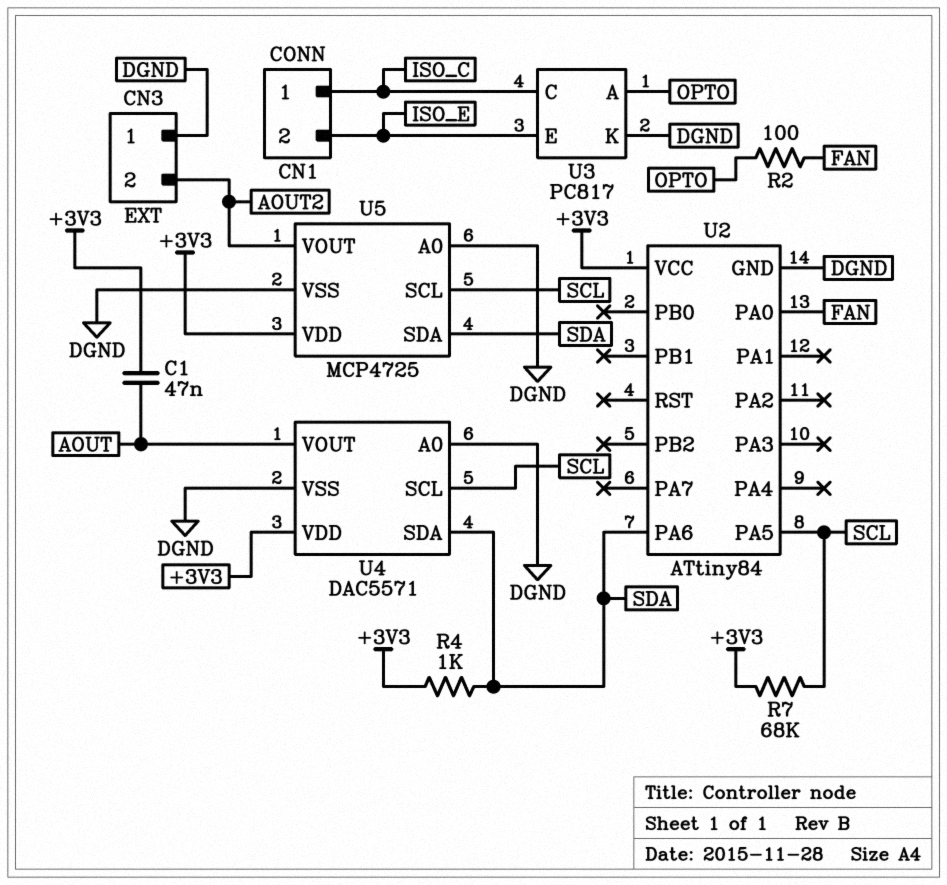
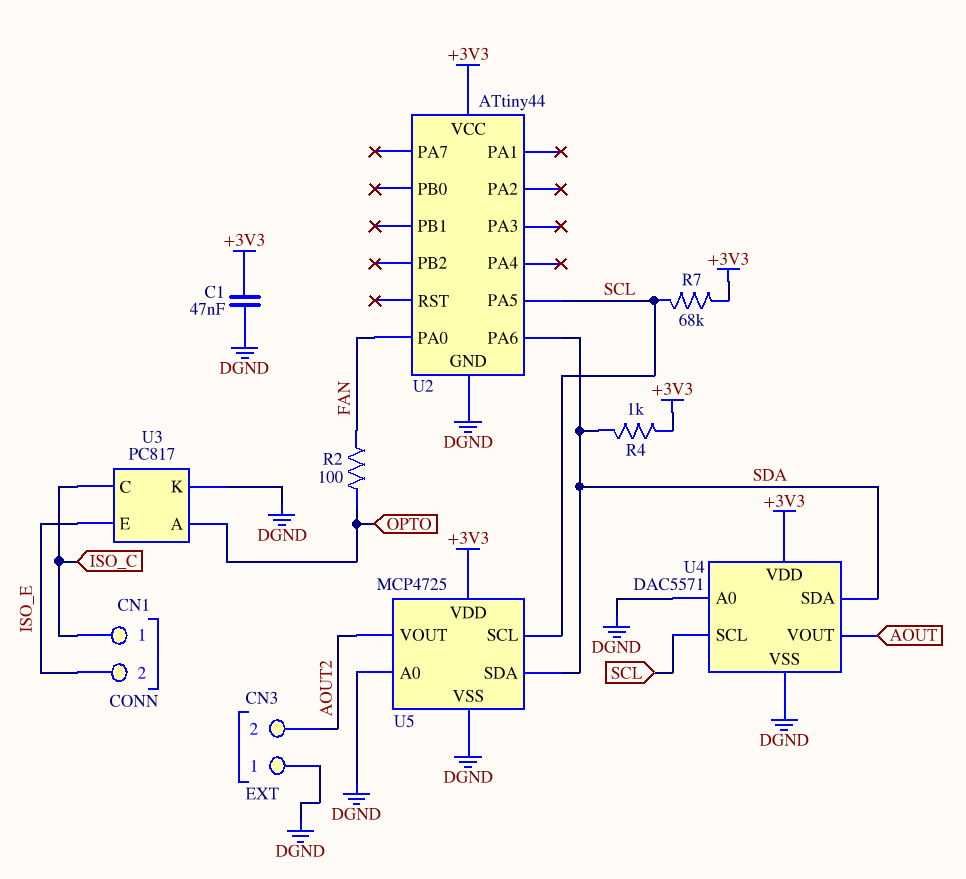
C1: 47nF (+3V3, AOUT) -> 47nF (+3V3, DGND)
U2: ATtiny84 -> ATtiny44

